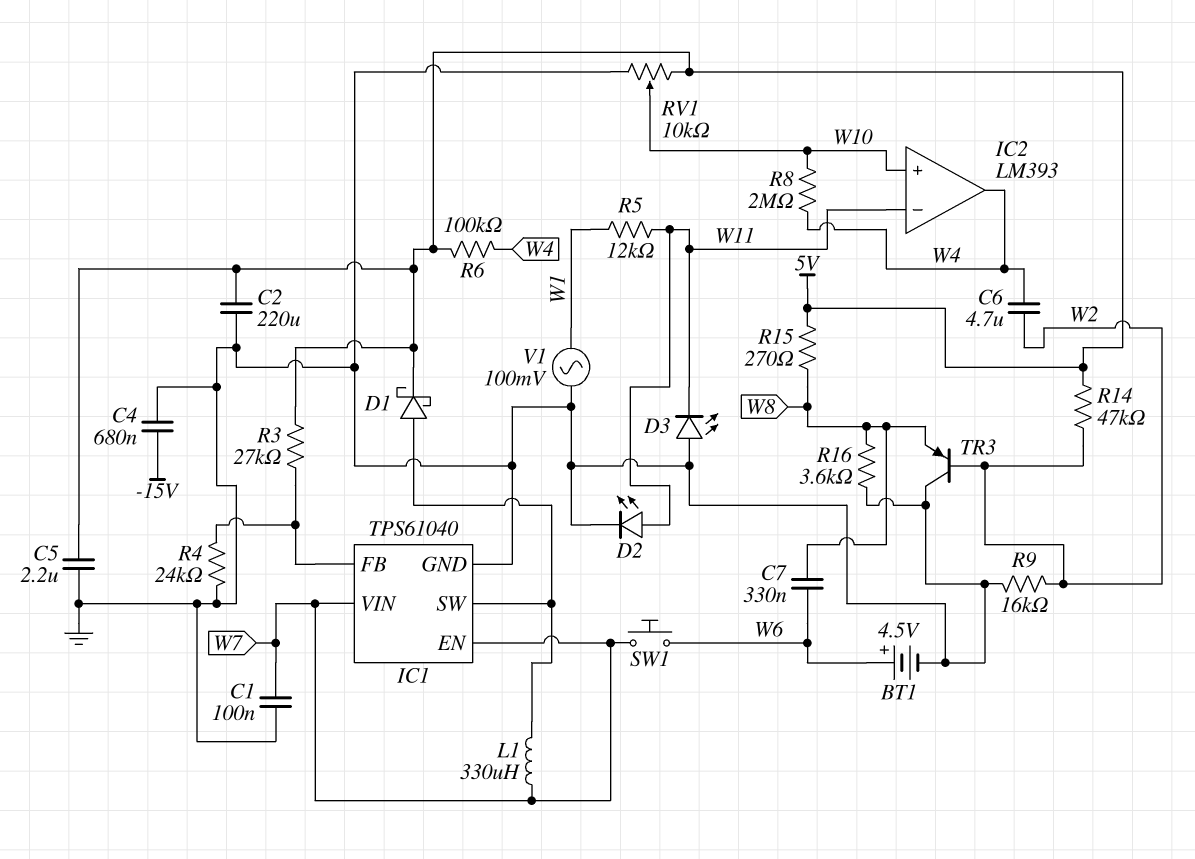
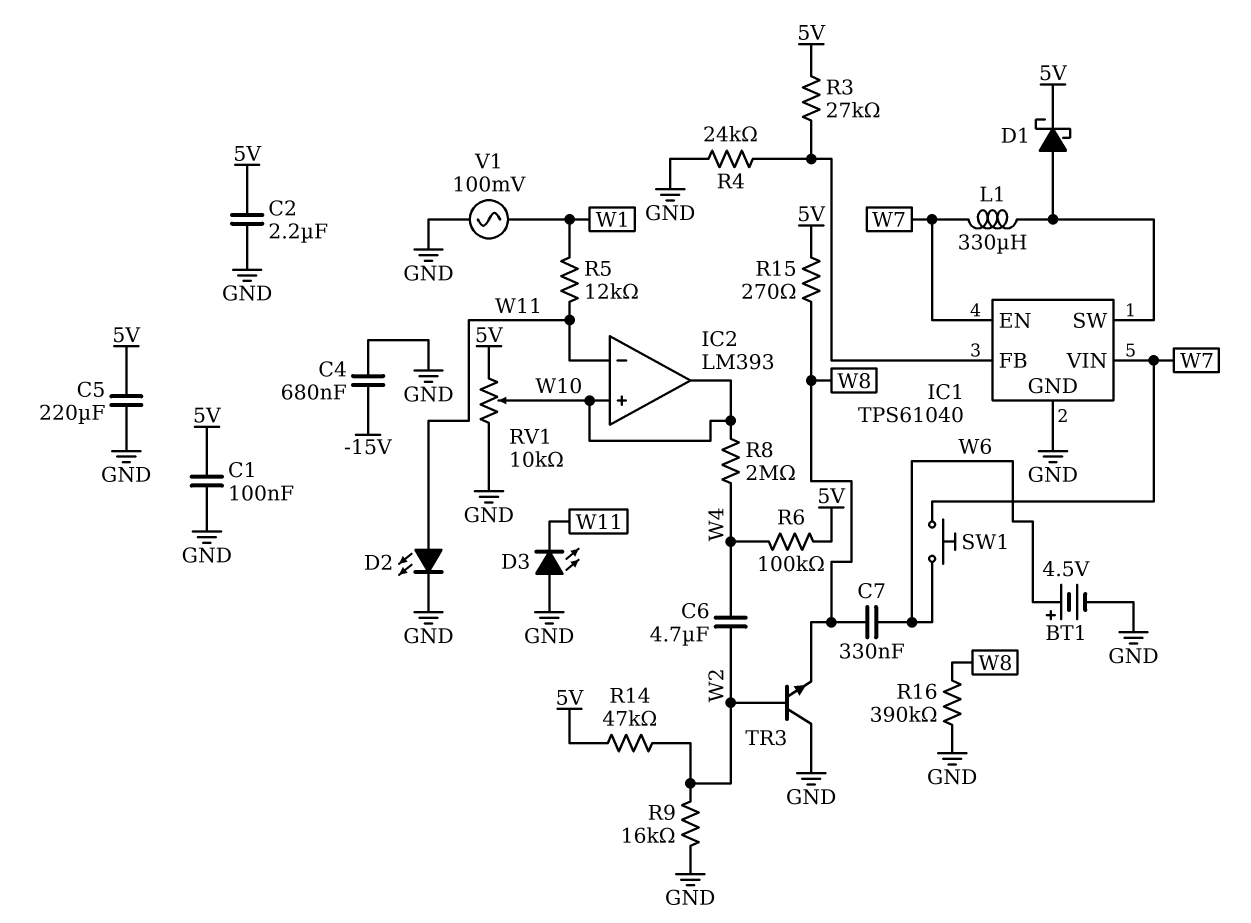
C1: 100nF (GND, W7) -> 100nF (5V, GND)
C2: 220uF (5V, GND) -> 2.2uF (5V, GND)
C5: 2.2uF (5V, GND) -> 220uF (5V, GND)
IC2 pin out: W4 -> W10
R16: 3.6k (GND, W8) -> 390k (GND, W8)
TR3: PNP (B W2, C GND, E W8) -> NPN (B W2, C GND, E W8)

